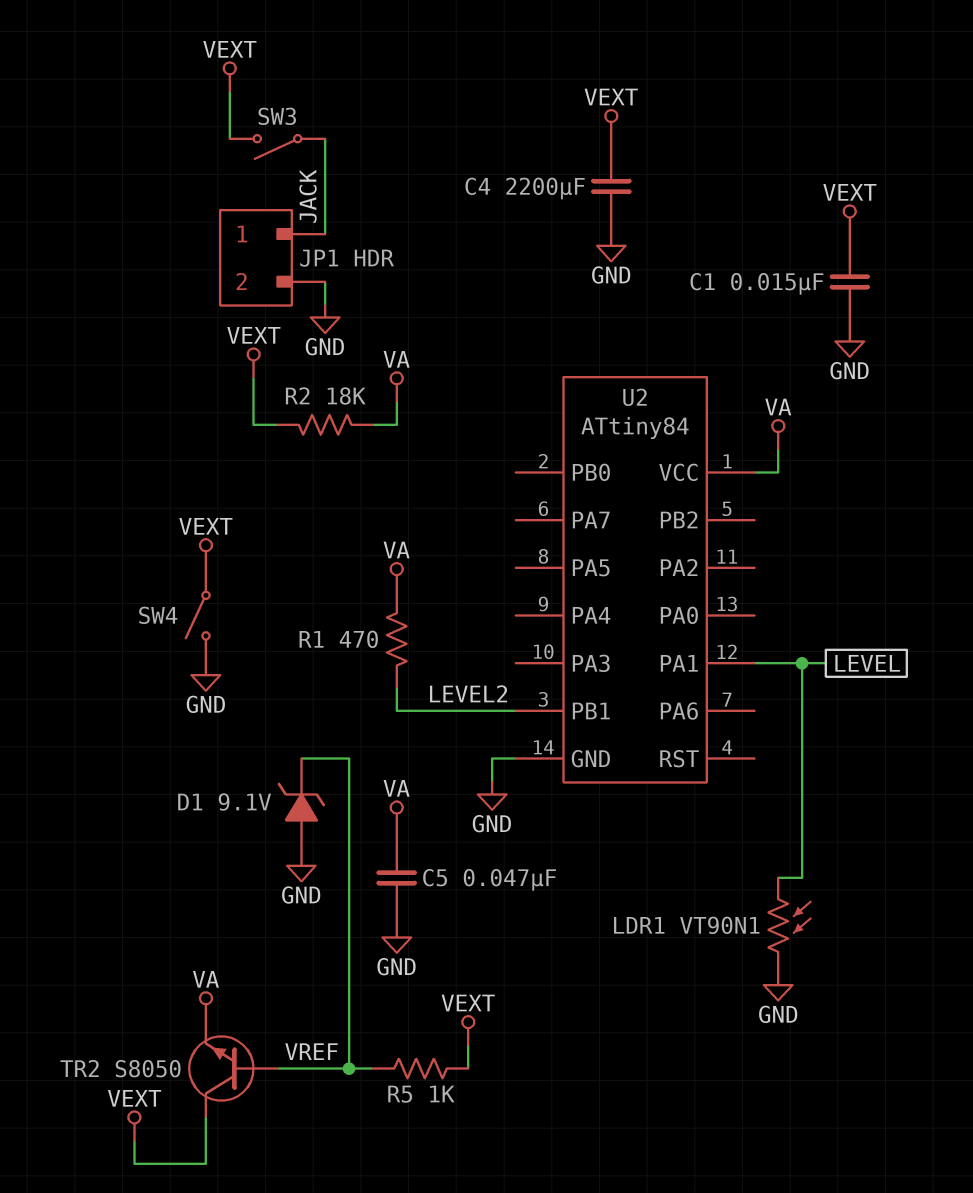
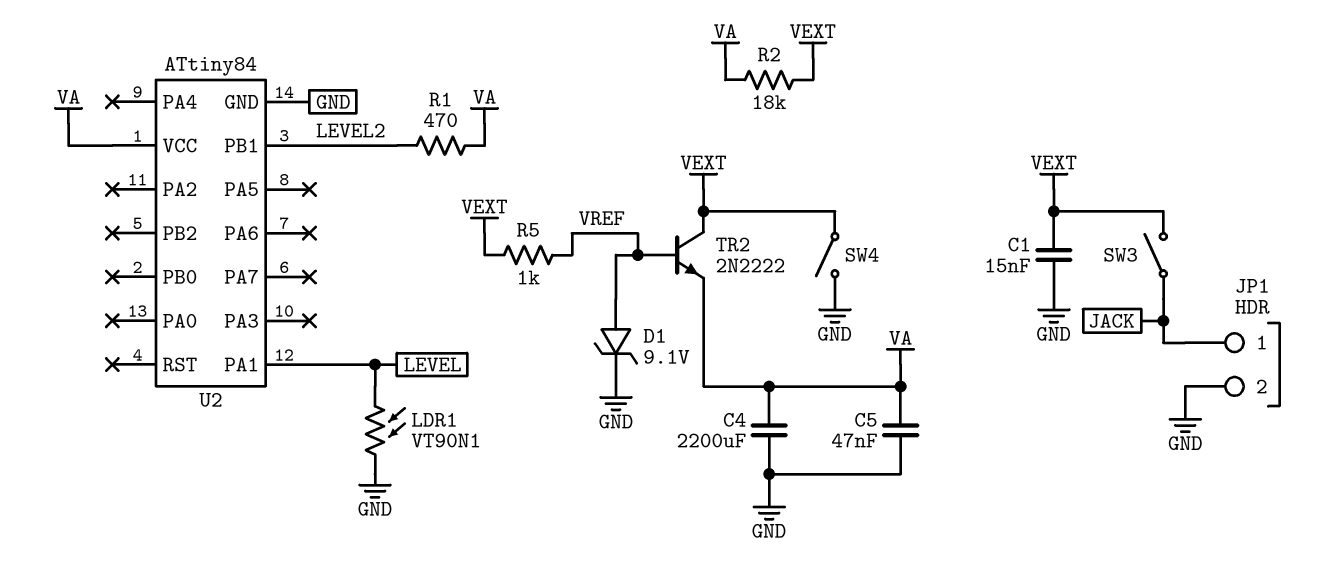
C4: 2200uF (GND, VEXT) -> 2200uF (GND, VA)
D1: zener 9.1V (A GND, K VREF) -> zener 9.1V (A VREF, K GND)
TR2: NPN S8050 (B VREF, C VEXT, E VA) -> NPN 2N2222 (B VREF, C VEXT, E VA)

